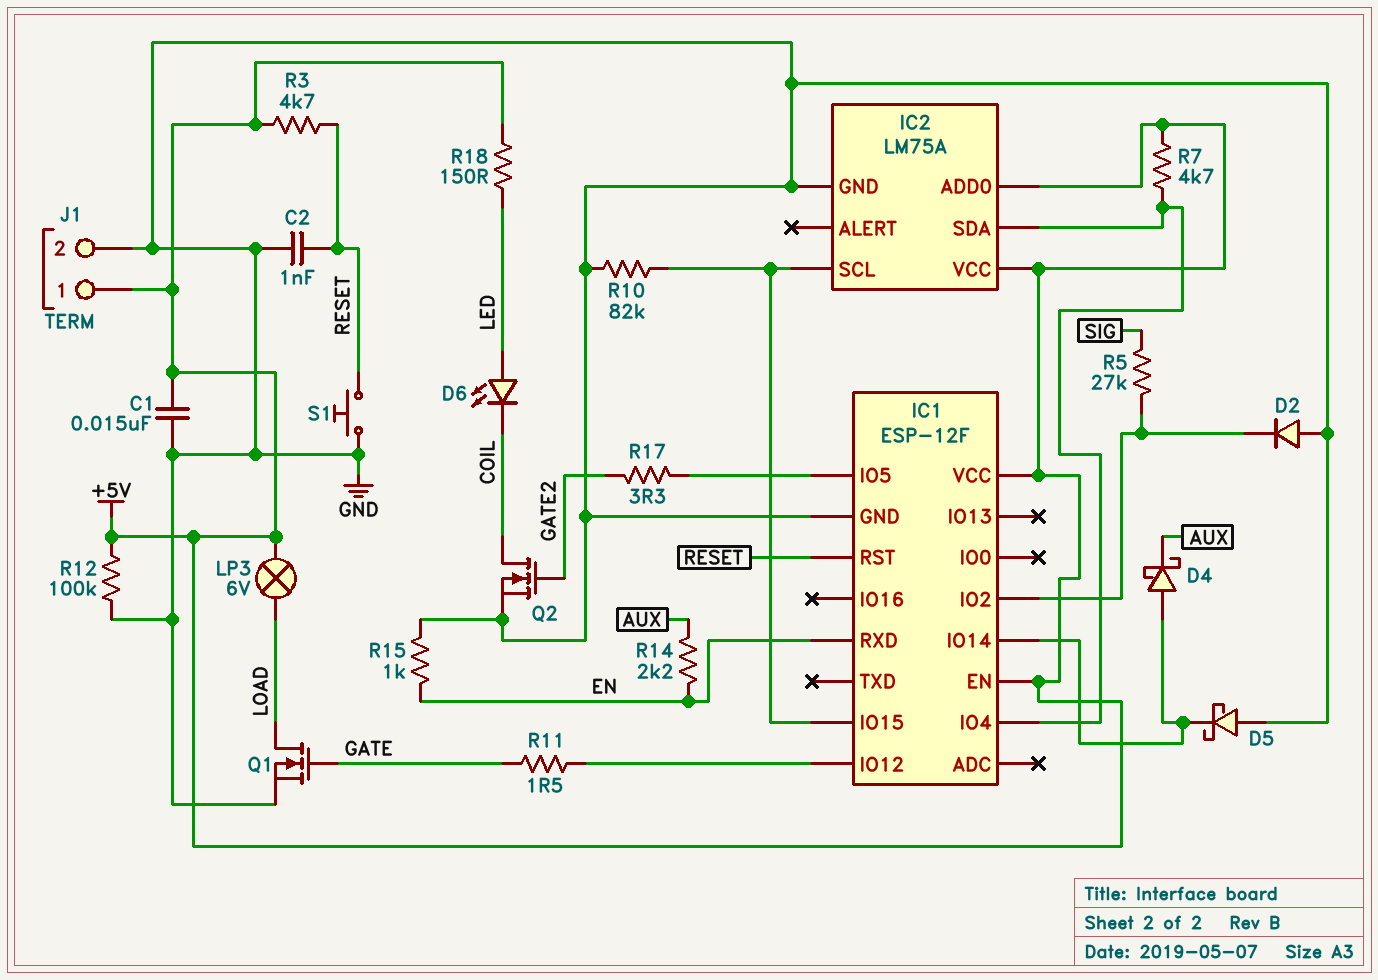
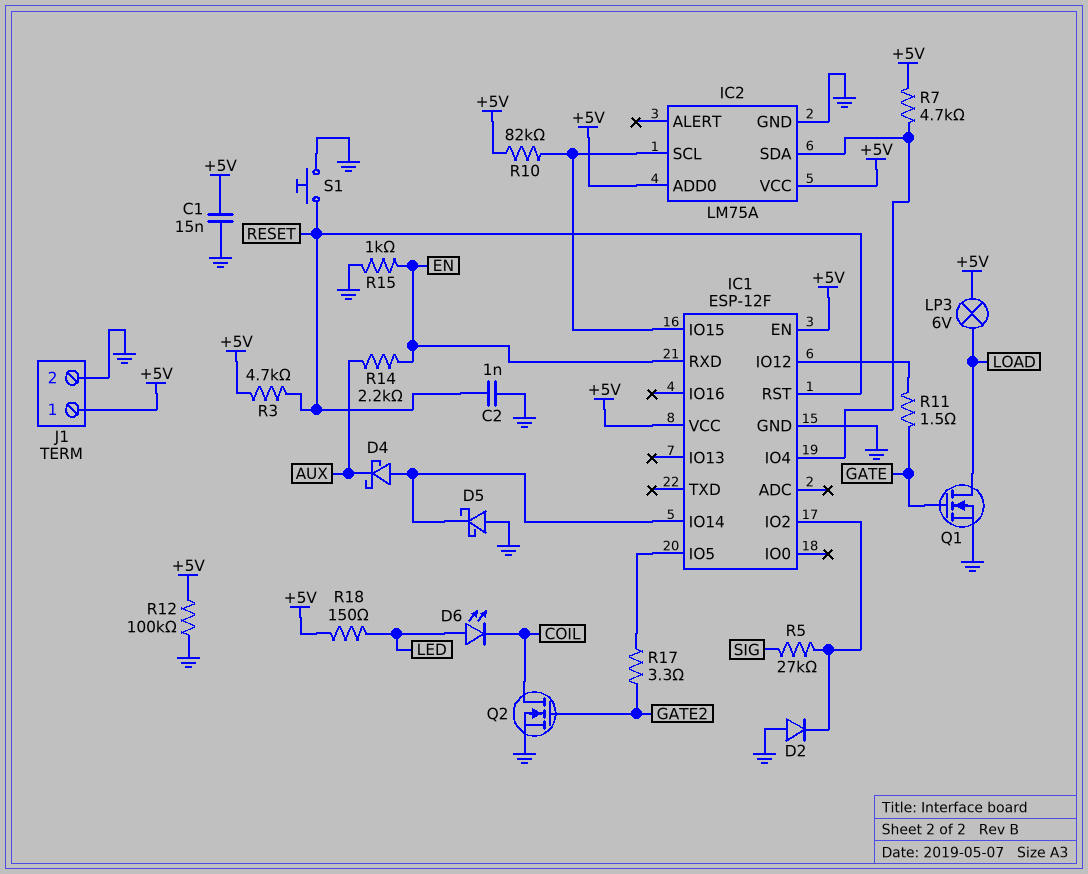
R10: 82k (GND, IC1/IO15) -> 82k (+5V, IC1/IO15)

